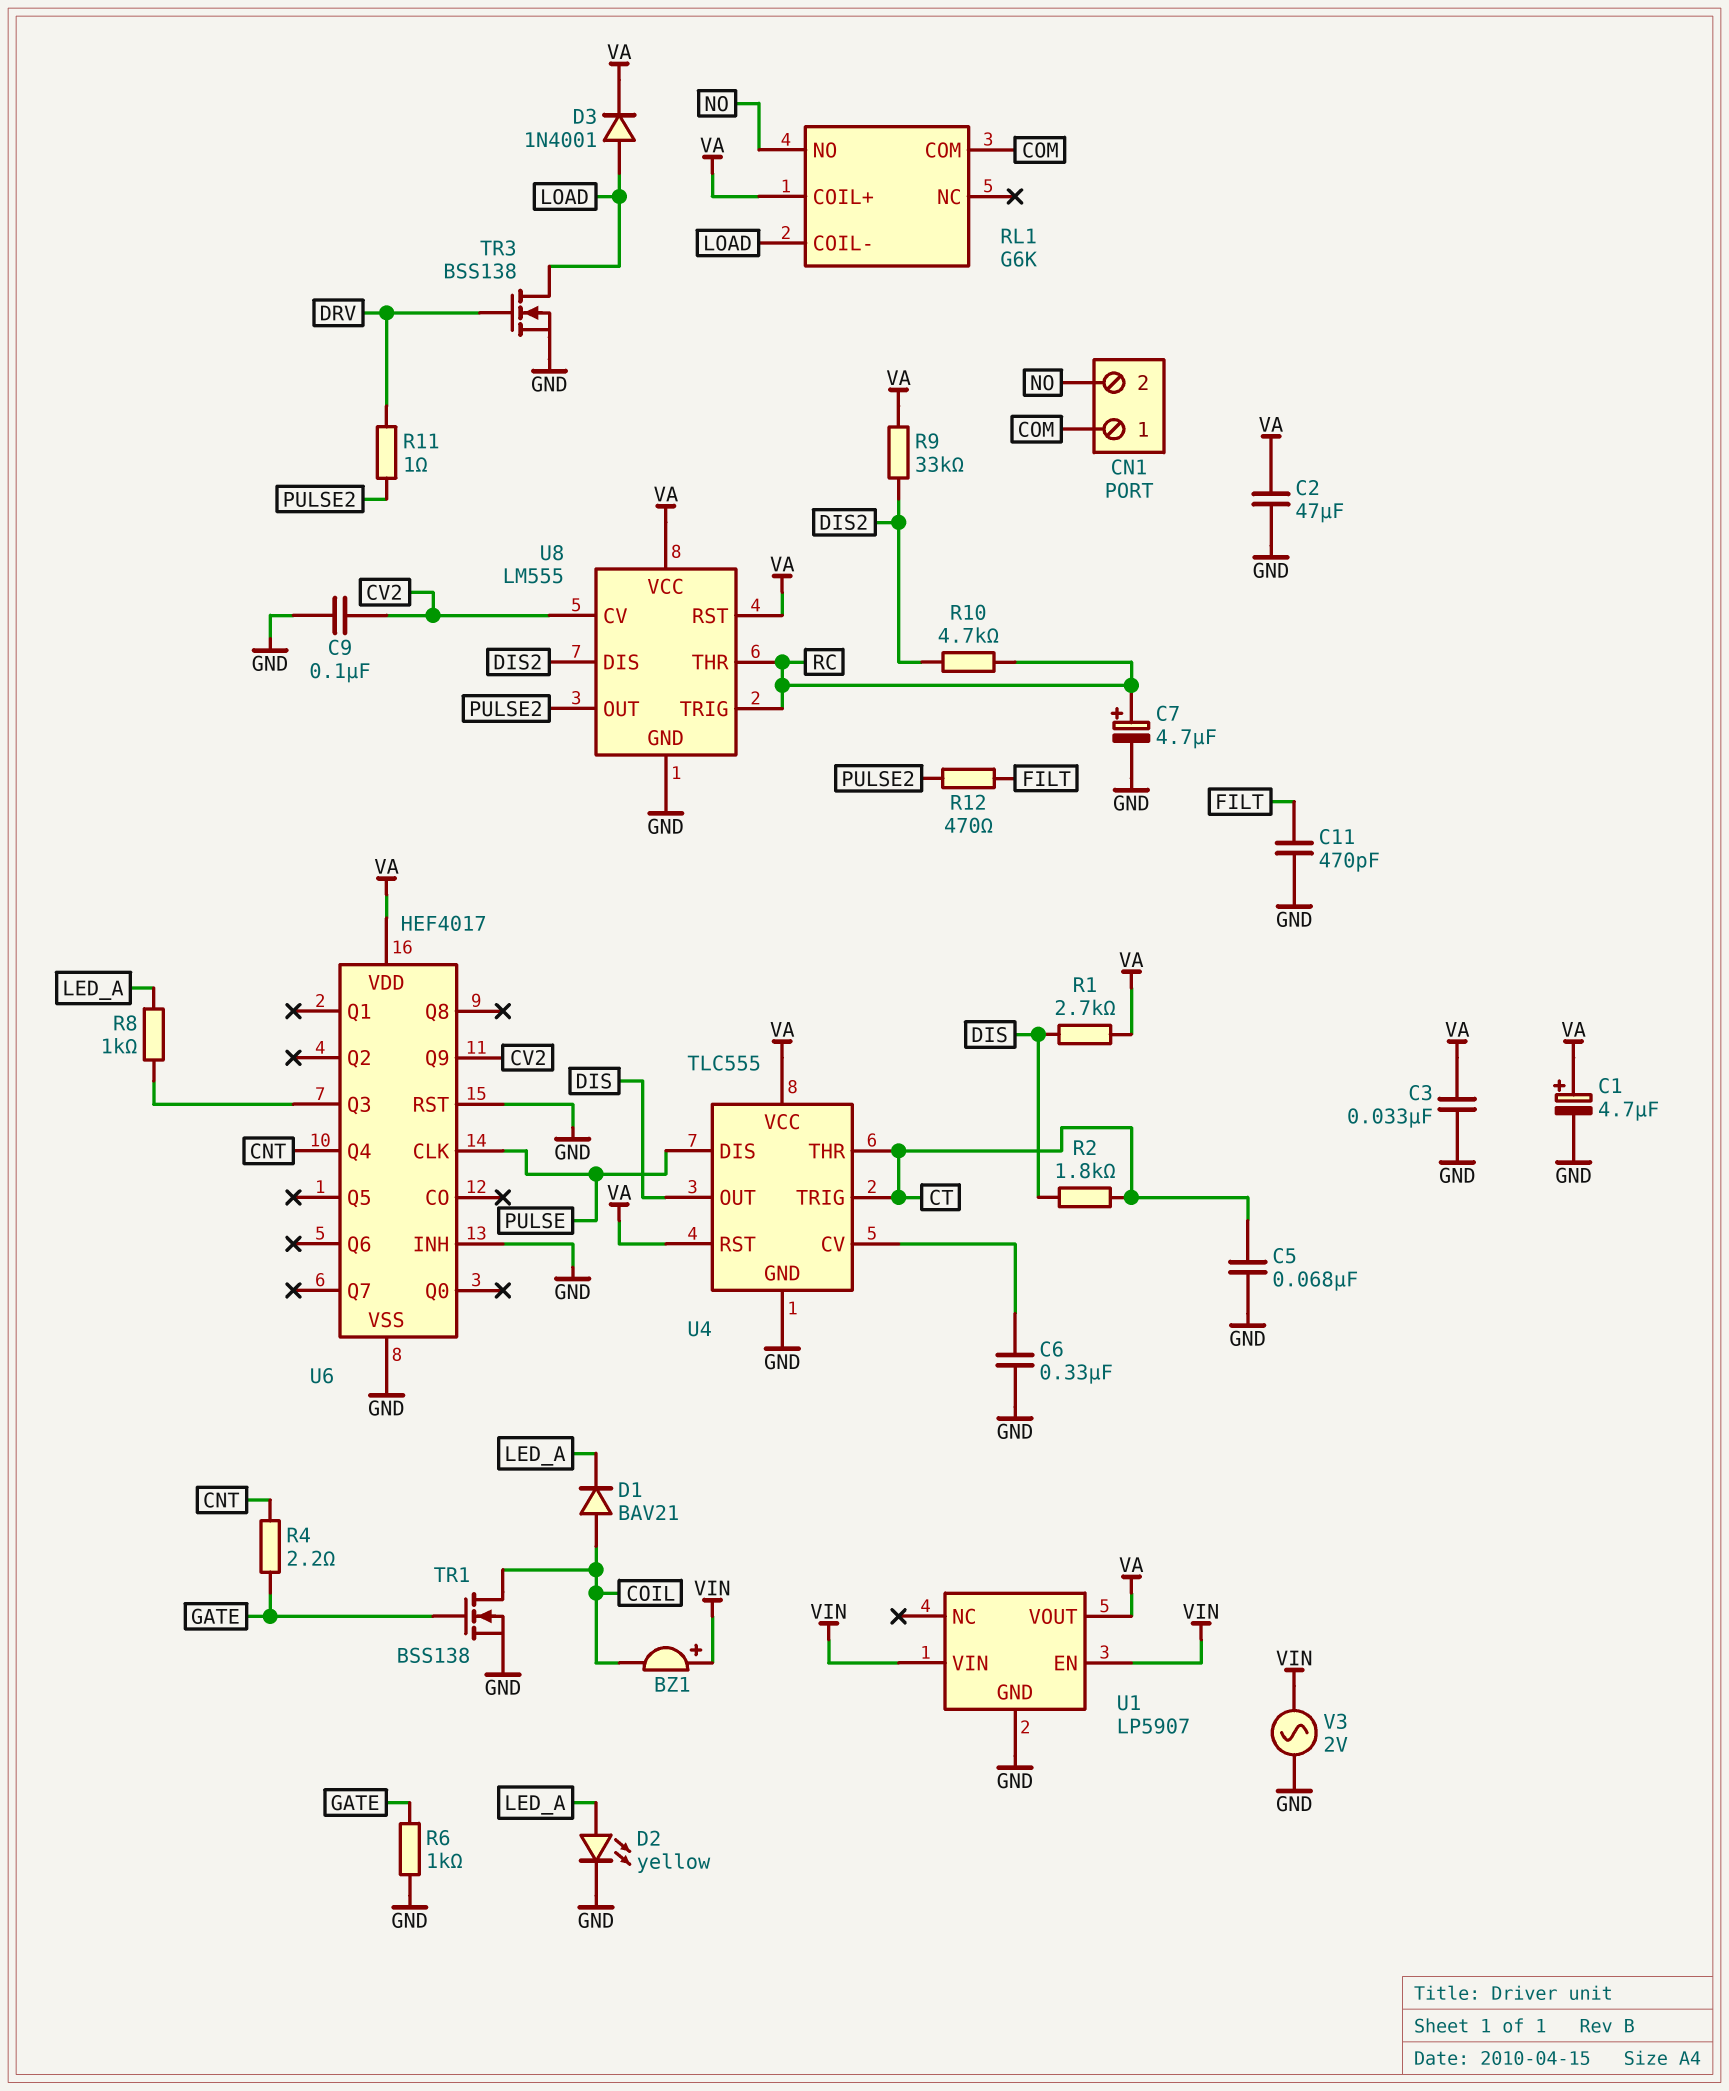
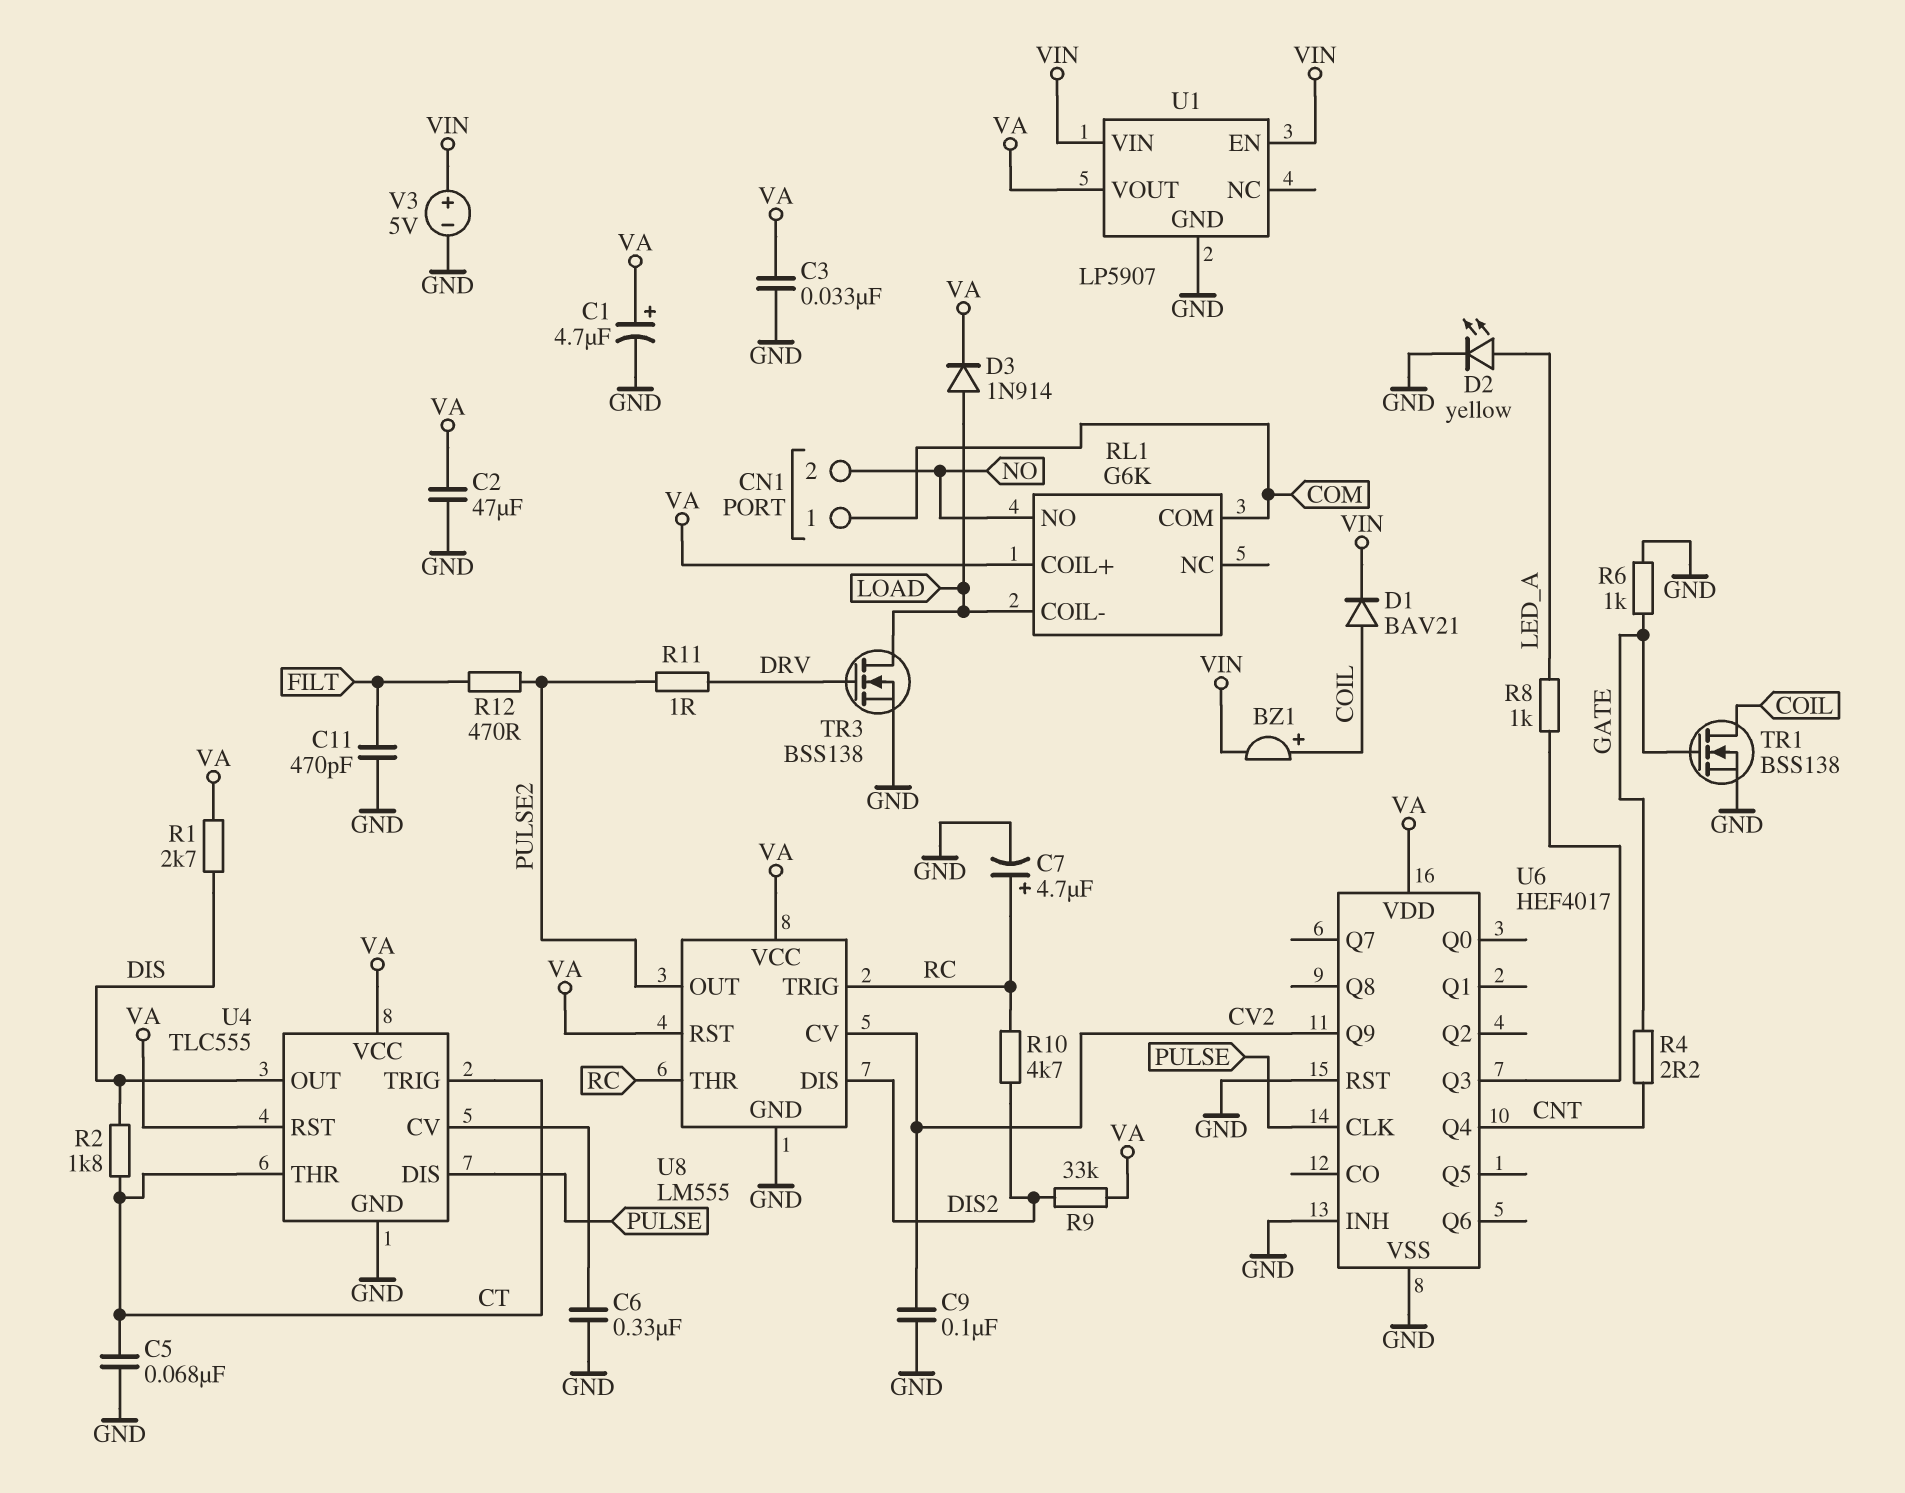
BZ1: buzzer (plus VIN, minus COIL) -> buzzer (plus COIL, minus VIN)
D1: diode BAV21 (A COIL, K LED_A) -> diode BAV21 (A COIL, K VIN)
D3: diode 1N4001 (A LOAD, K VA) -> diode 1N914 (A LOAD, K VA)
V3: AC 2V (GND, VIN) -> 5V (plus VIN, minus GND)

